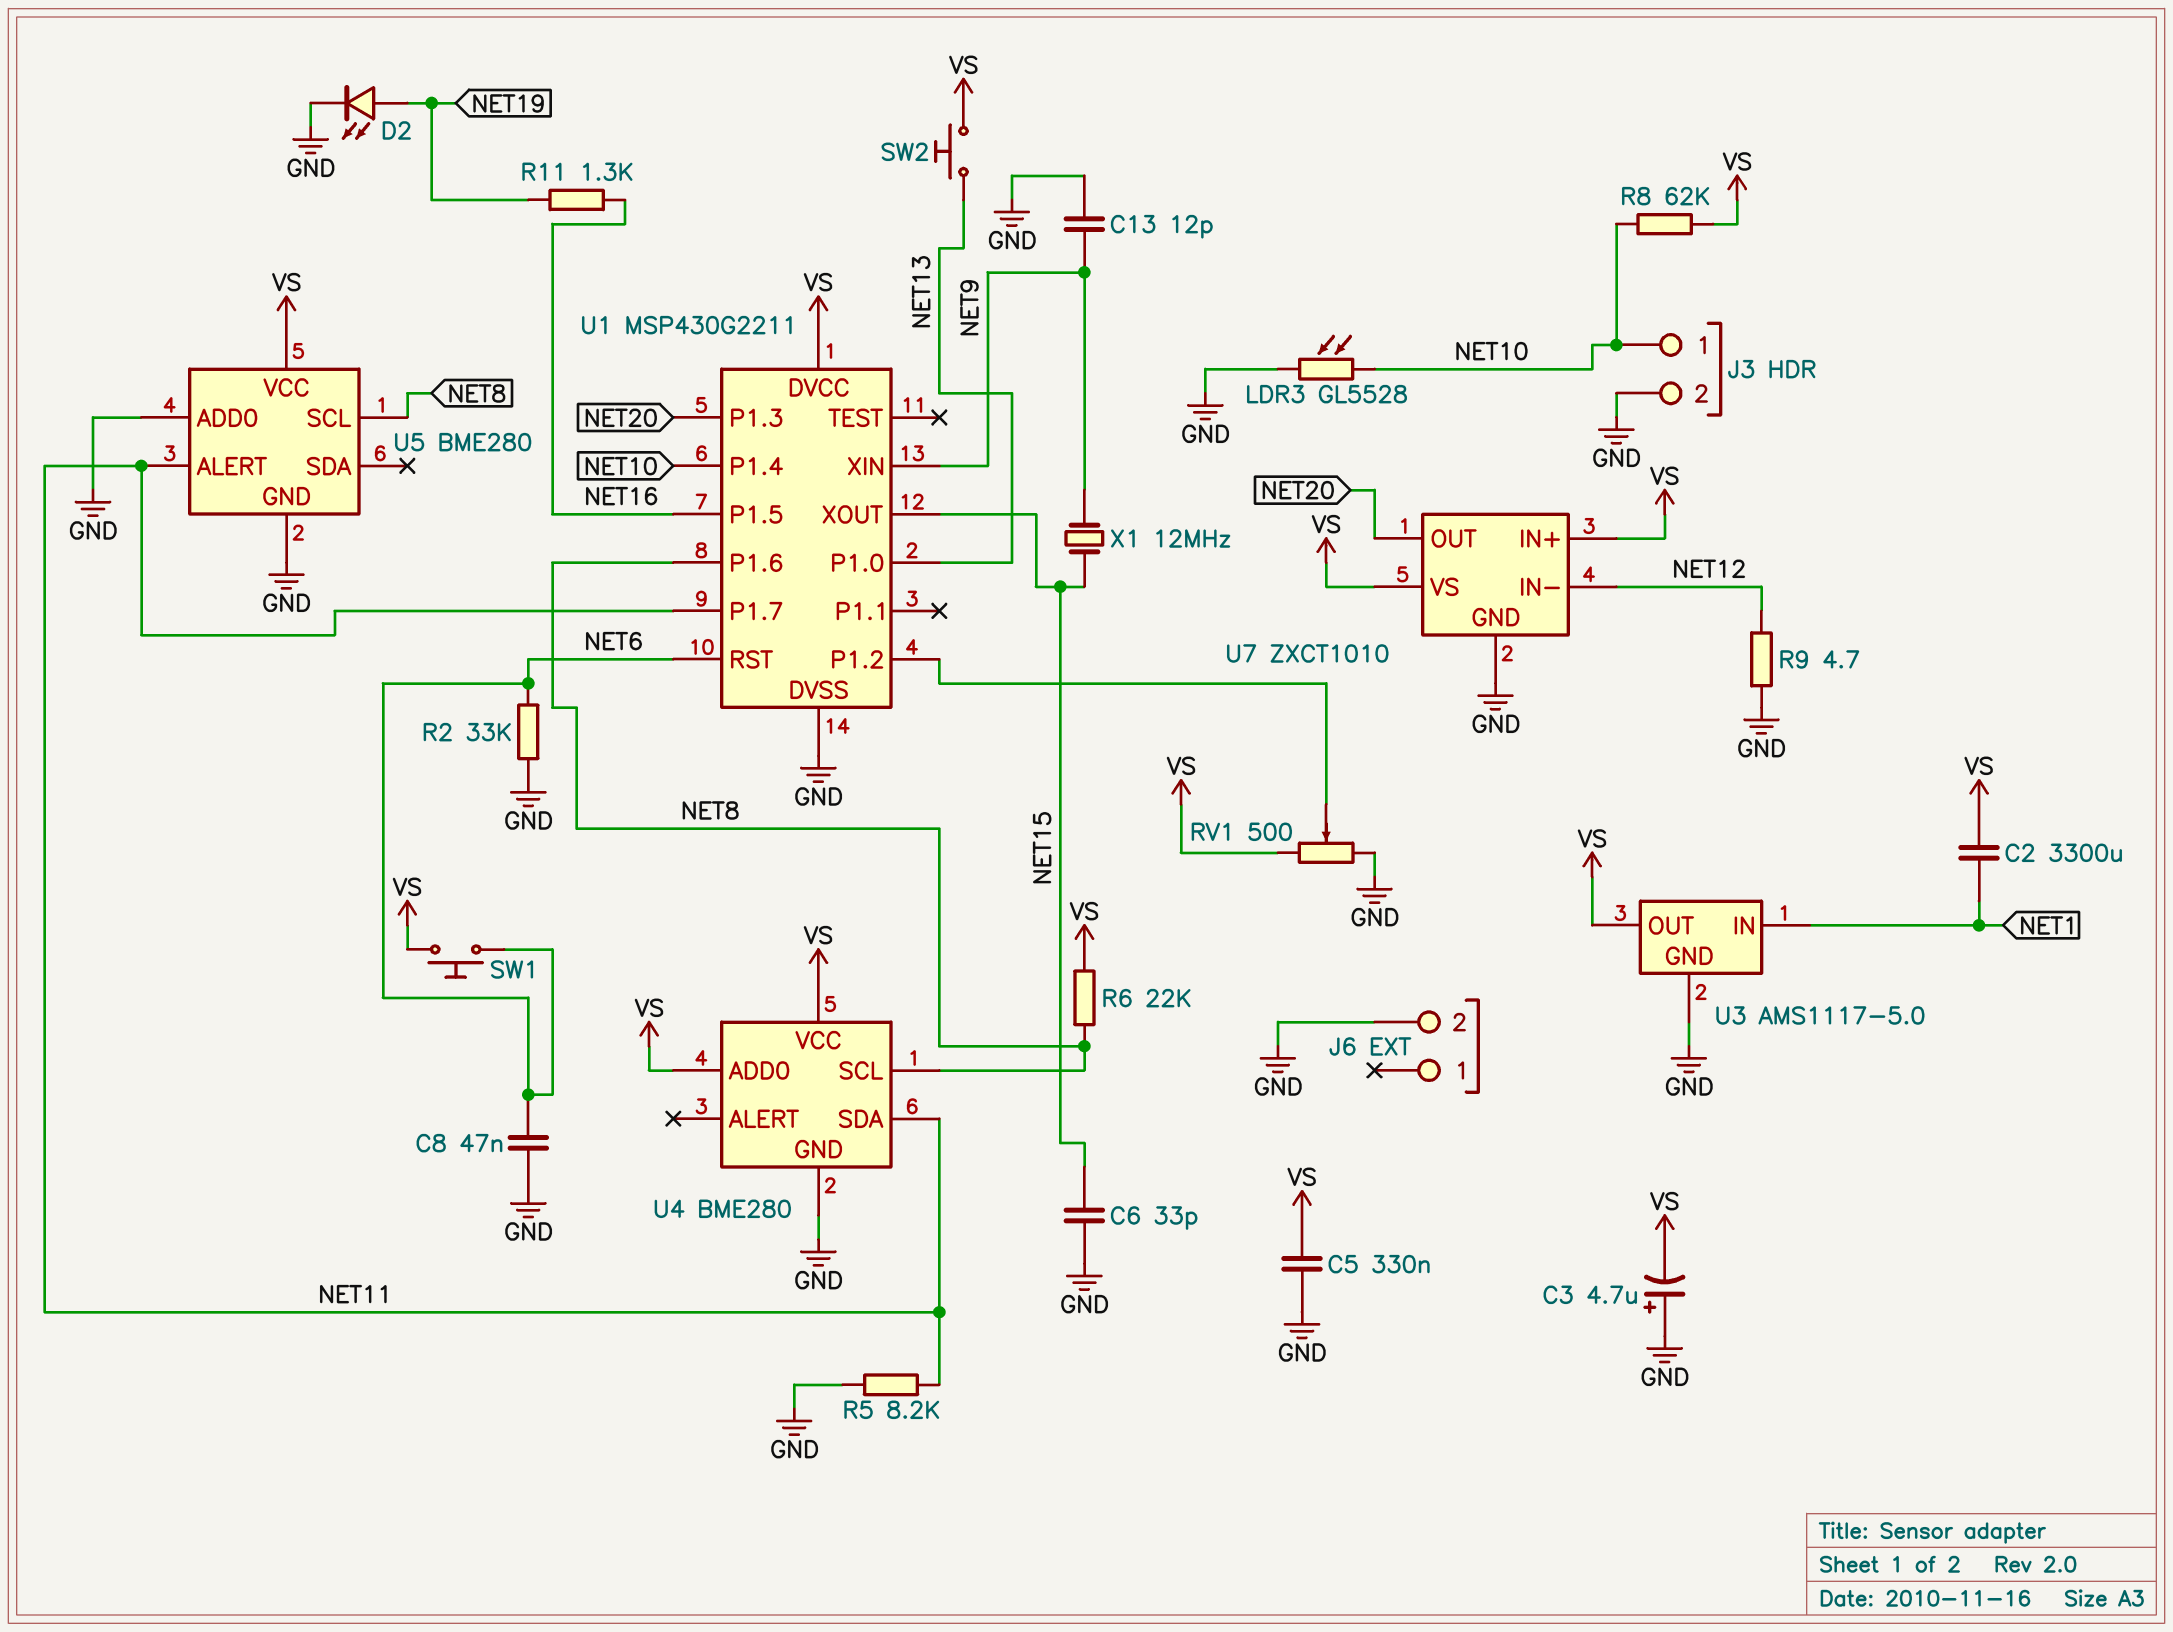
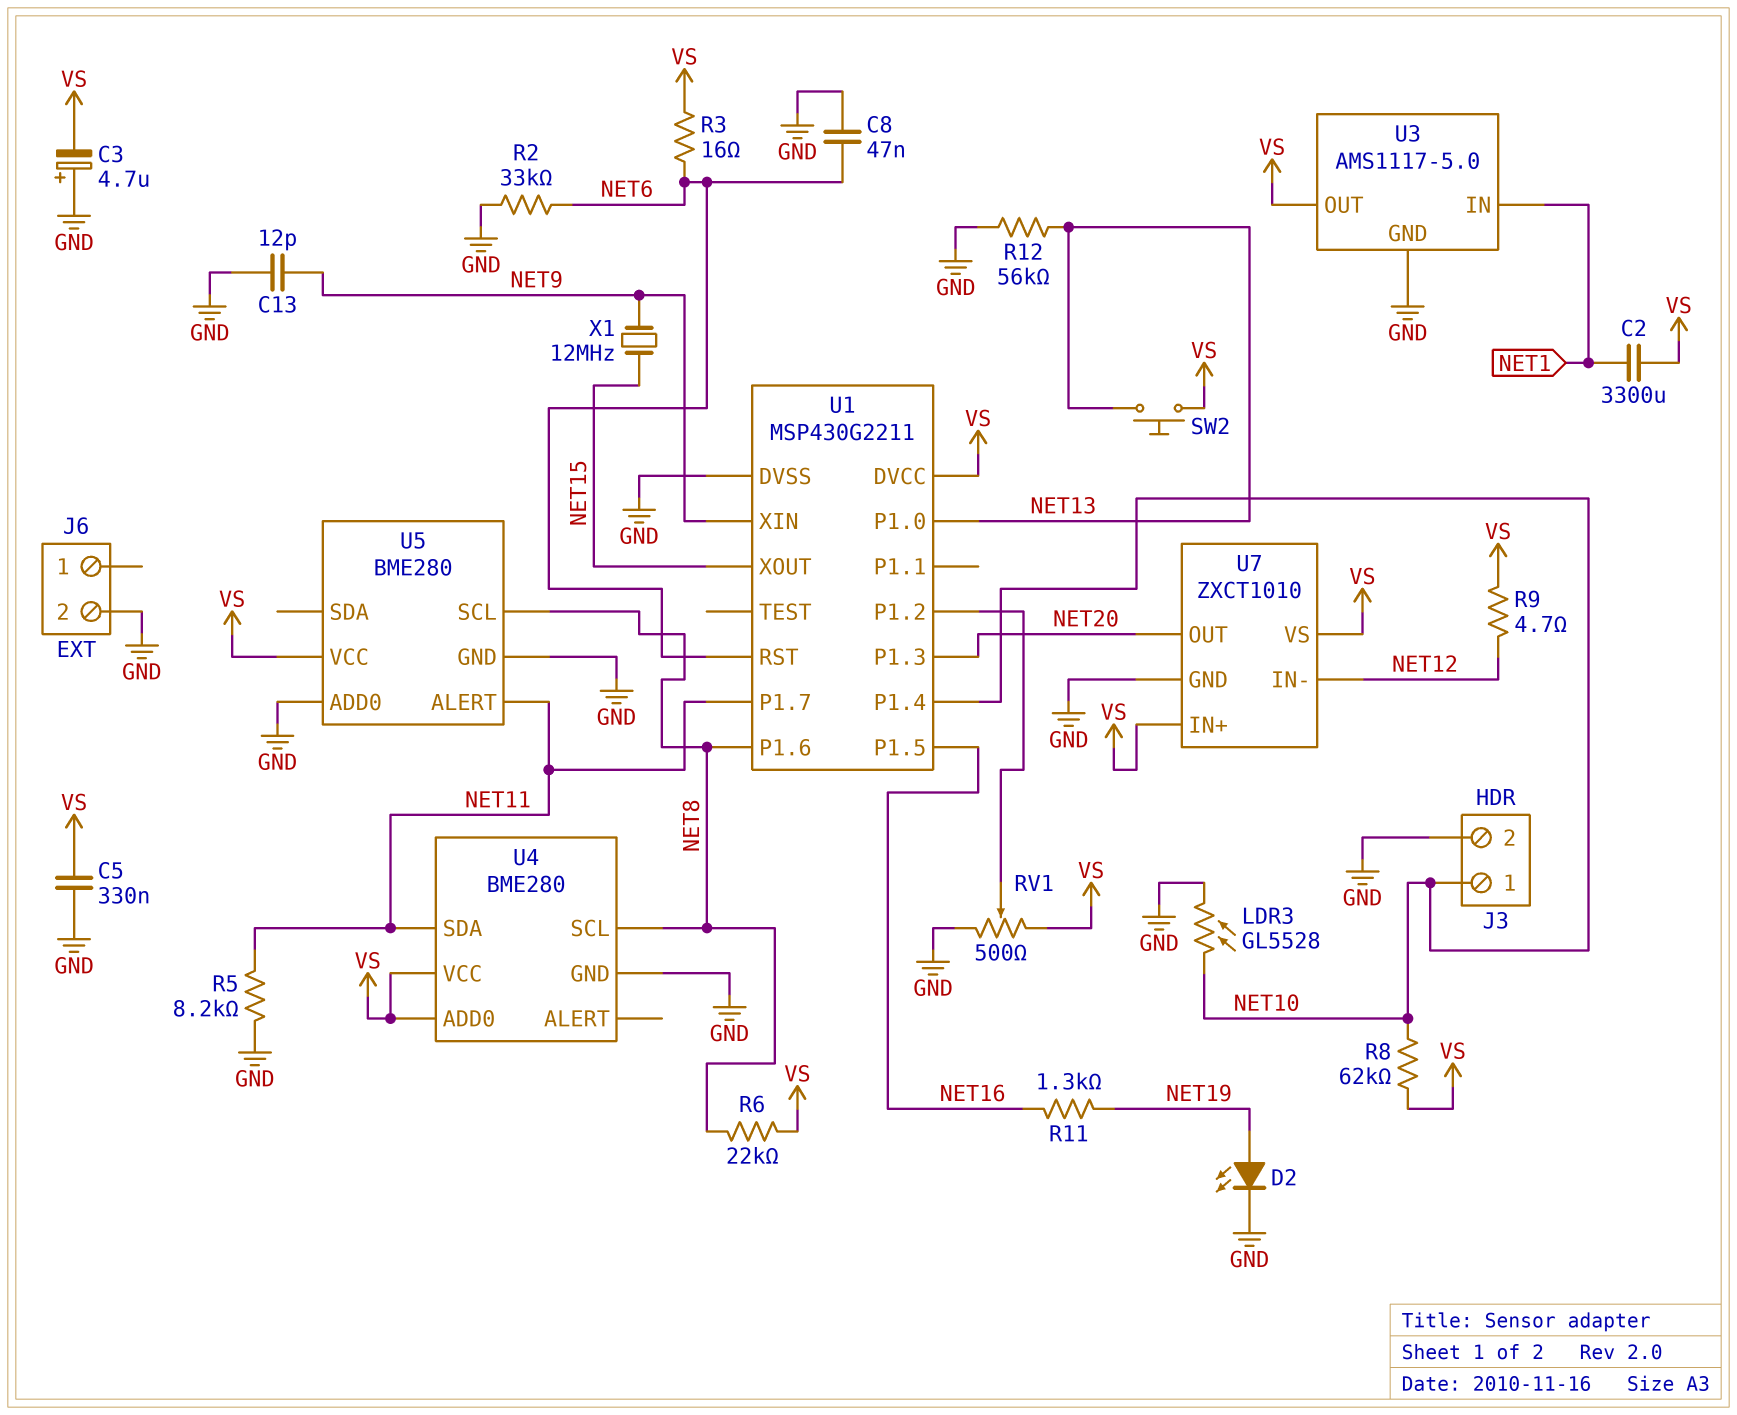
C6: 33pF (GND, NET15) -> none
R3: none -> 16 (NET6, VS)
R9: 4.7 (GND, NET12) -> 4.7 (NET12, VS)
R12: none -> 56k (GND, NET13)
SW1: button (NET6, VS) -> none

